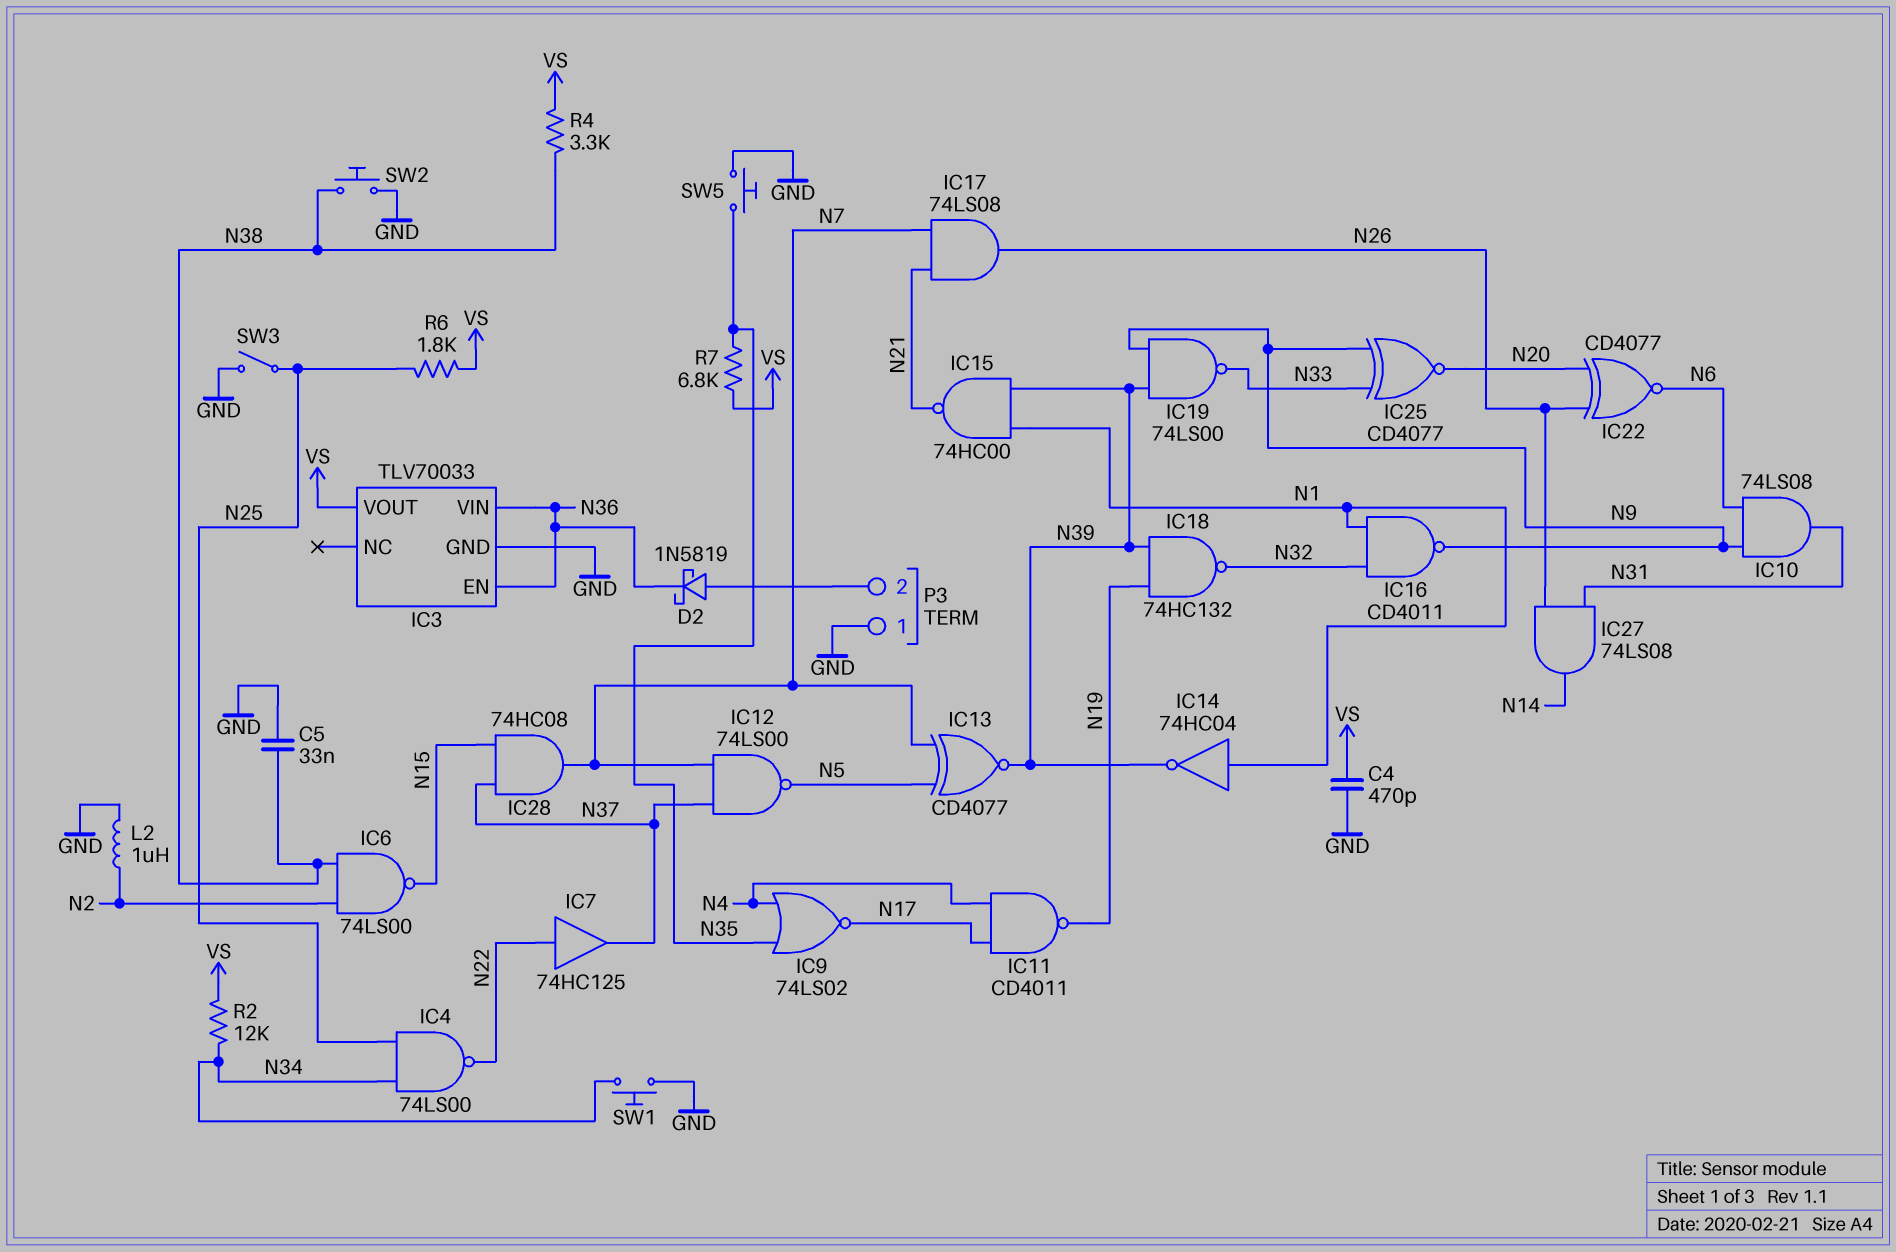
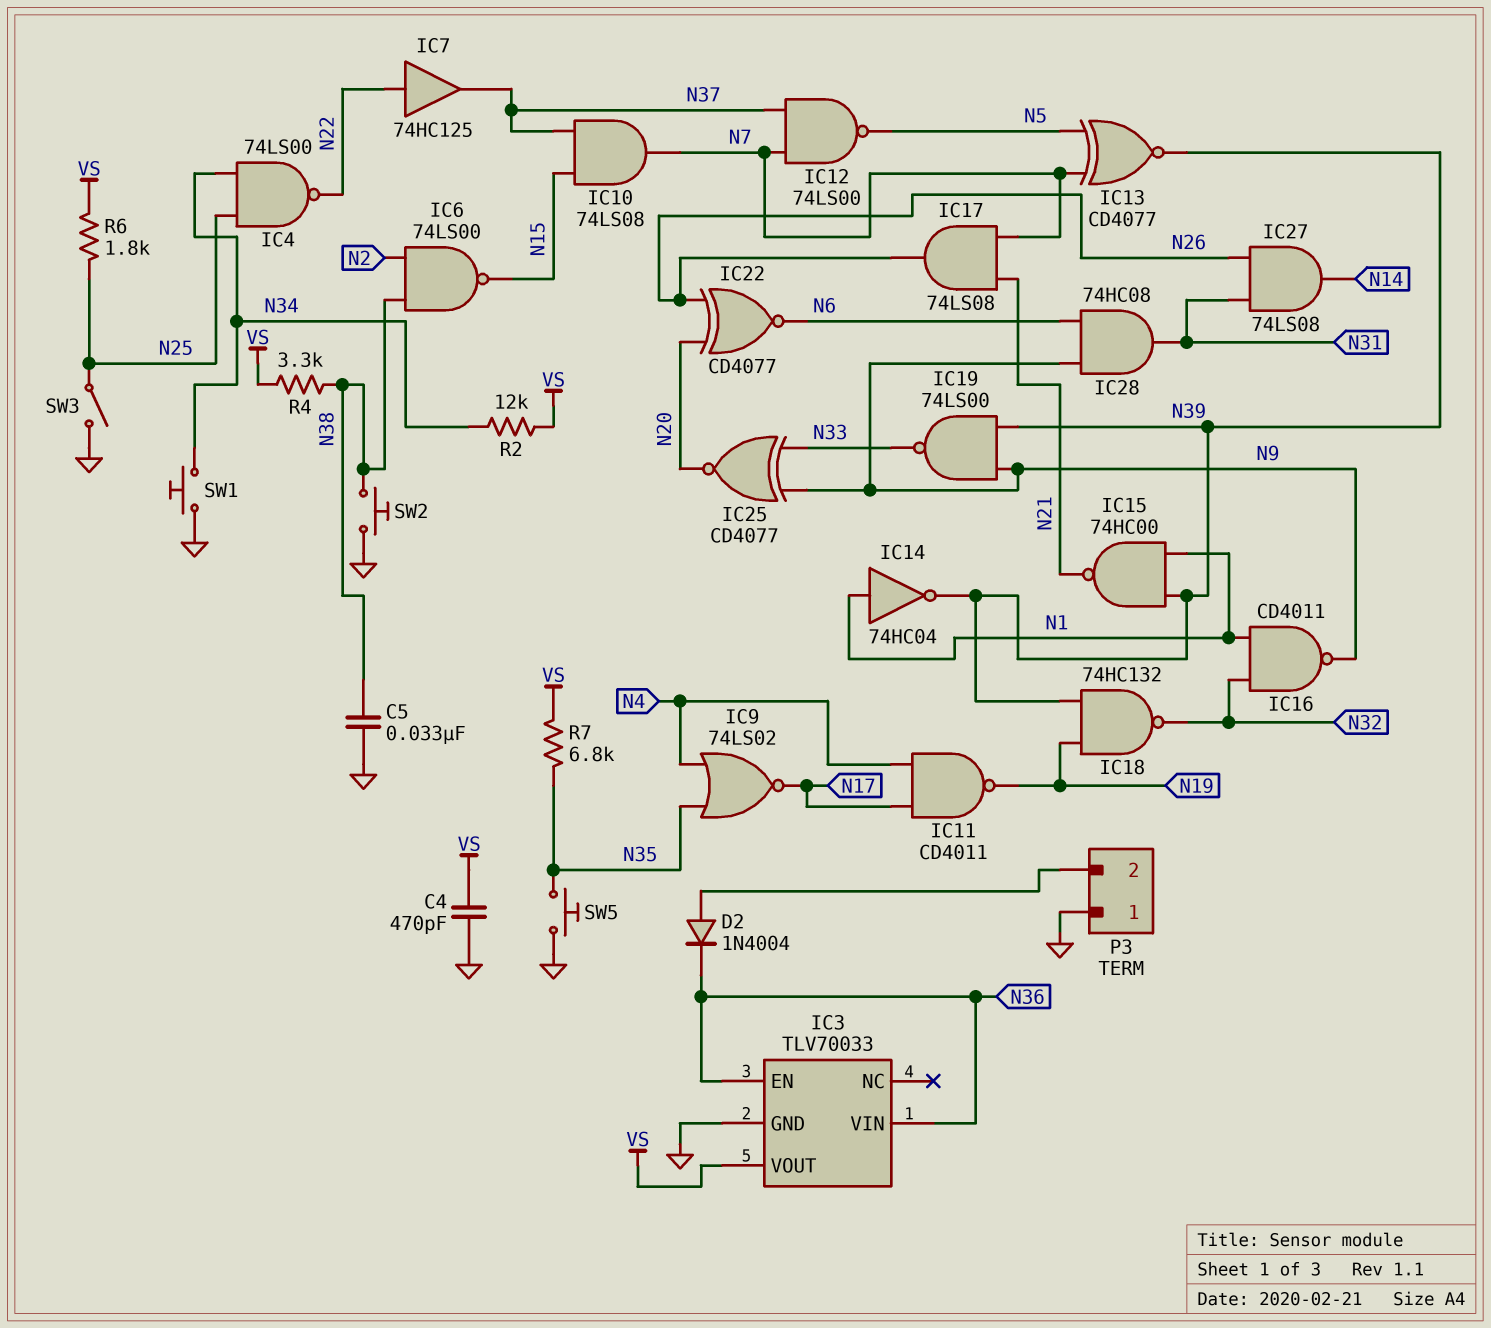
D2: schottky 1N5819 (A P3/2, K N36) -> diode 1N4004 (A P3/2, K N36)
IC10: AND 74LS08 (in N6, in N9, out N31) -> AND 74LS08 (in N15, in N37, out N7)
IC28: AND 74HC08 (in N15, in N37, out N7) -> AND 74HC08 (in N6, in N9, out N31)
L2: 1uH (GND, N2) -> none

